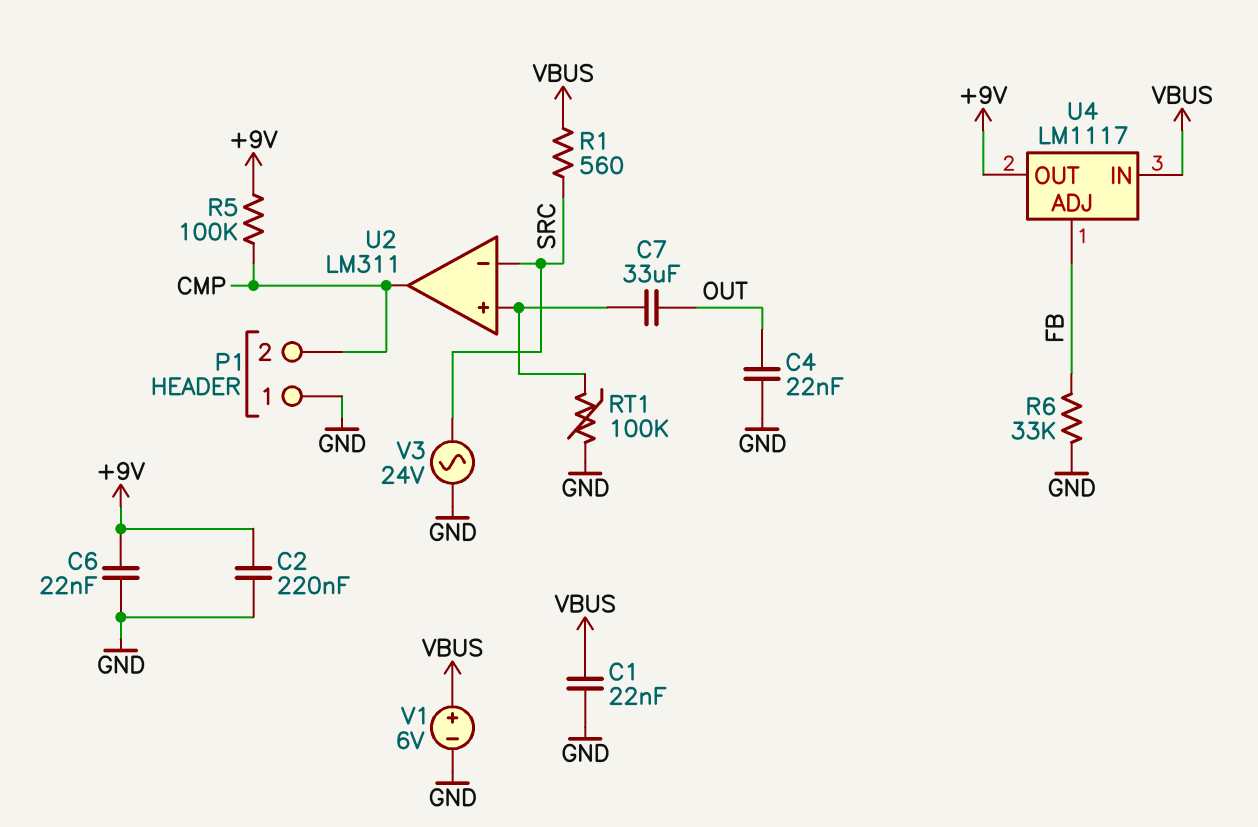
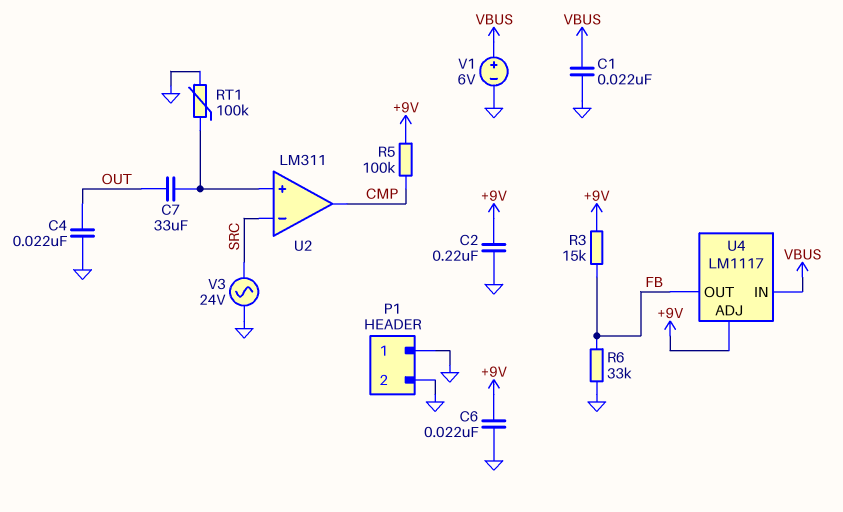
P1 pin 2: CMP -> GND
R1: 560 (SRC, VBUS) -> none
R3: none -> 15k (+9V, FB)
U4 pin ADJ: FB -> +9V
U4 pin OUT: +9V -> FB

